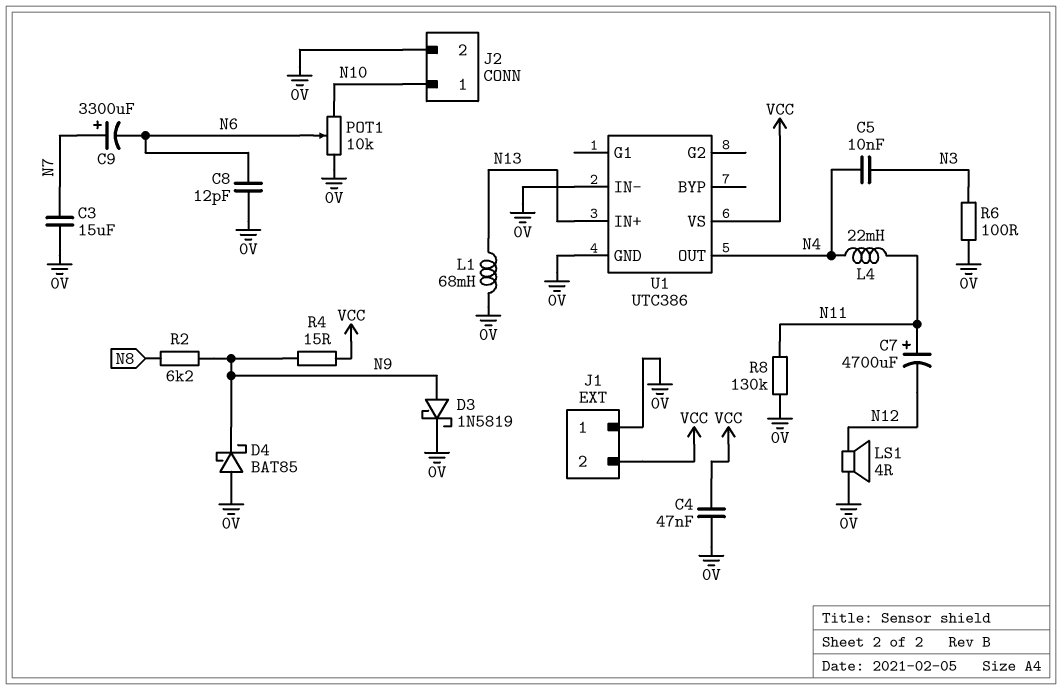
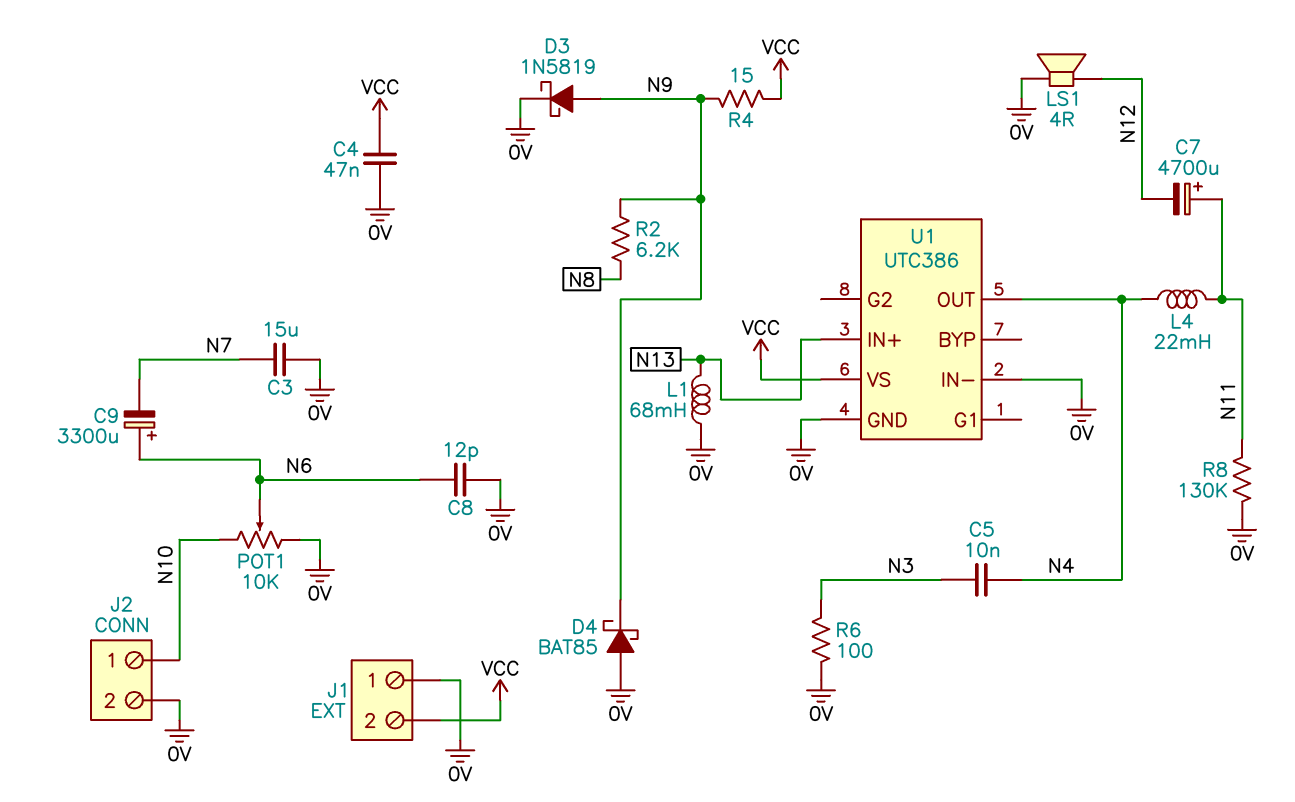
C9: 3300uF (plus N7, minus N6) -> 3300uF (plus N6, minus N7)

